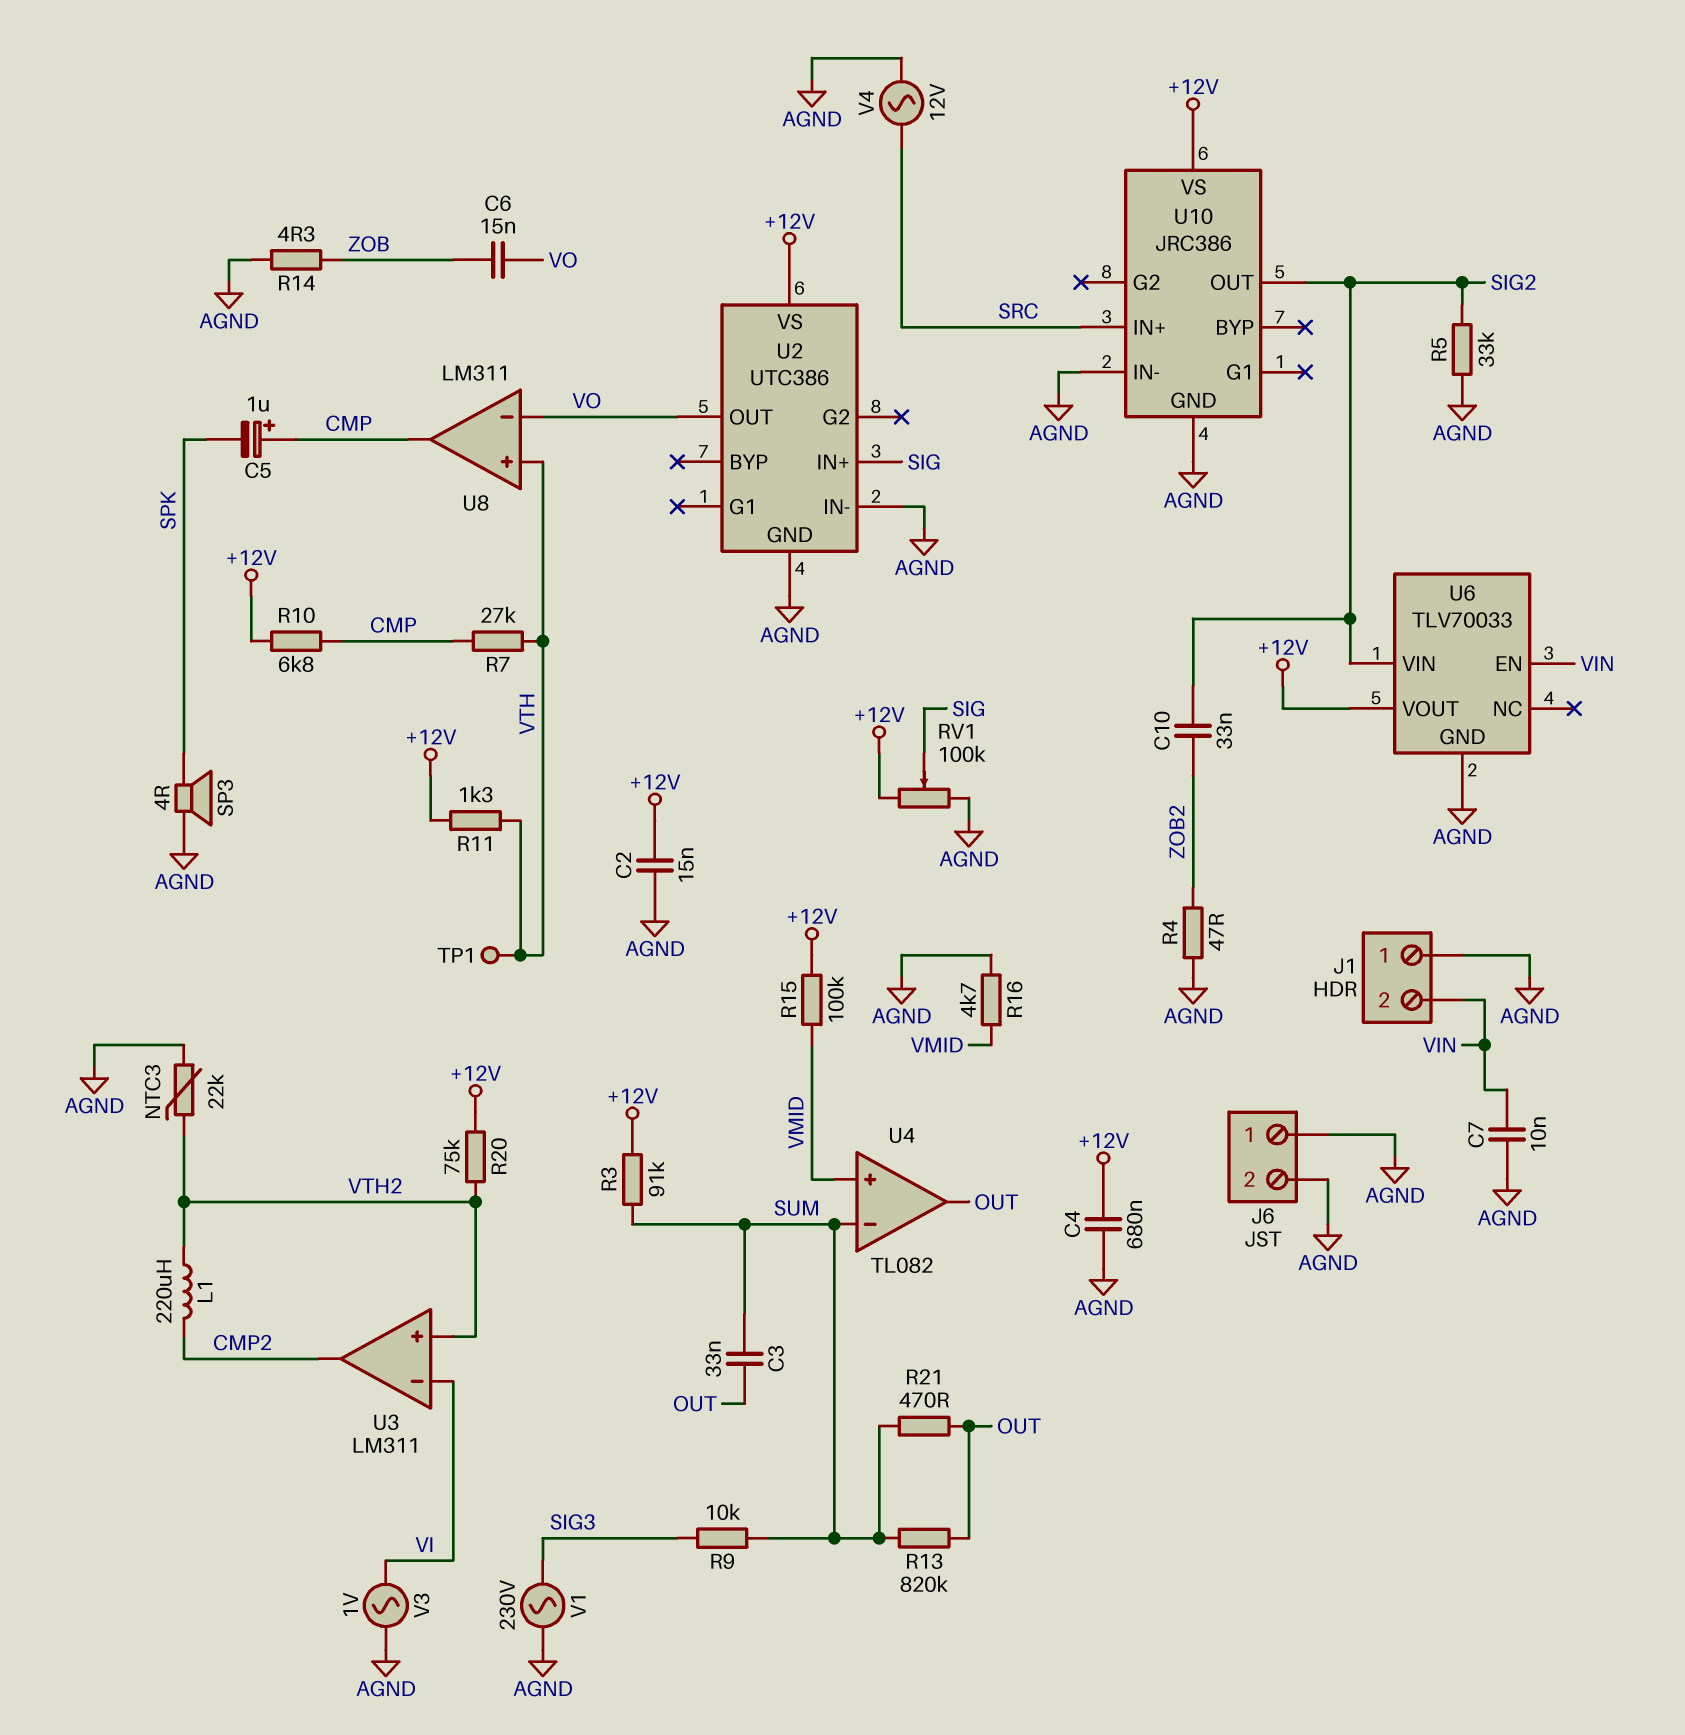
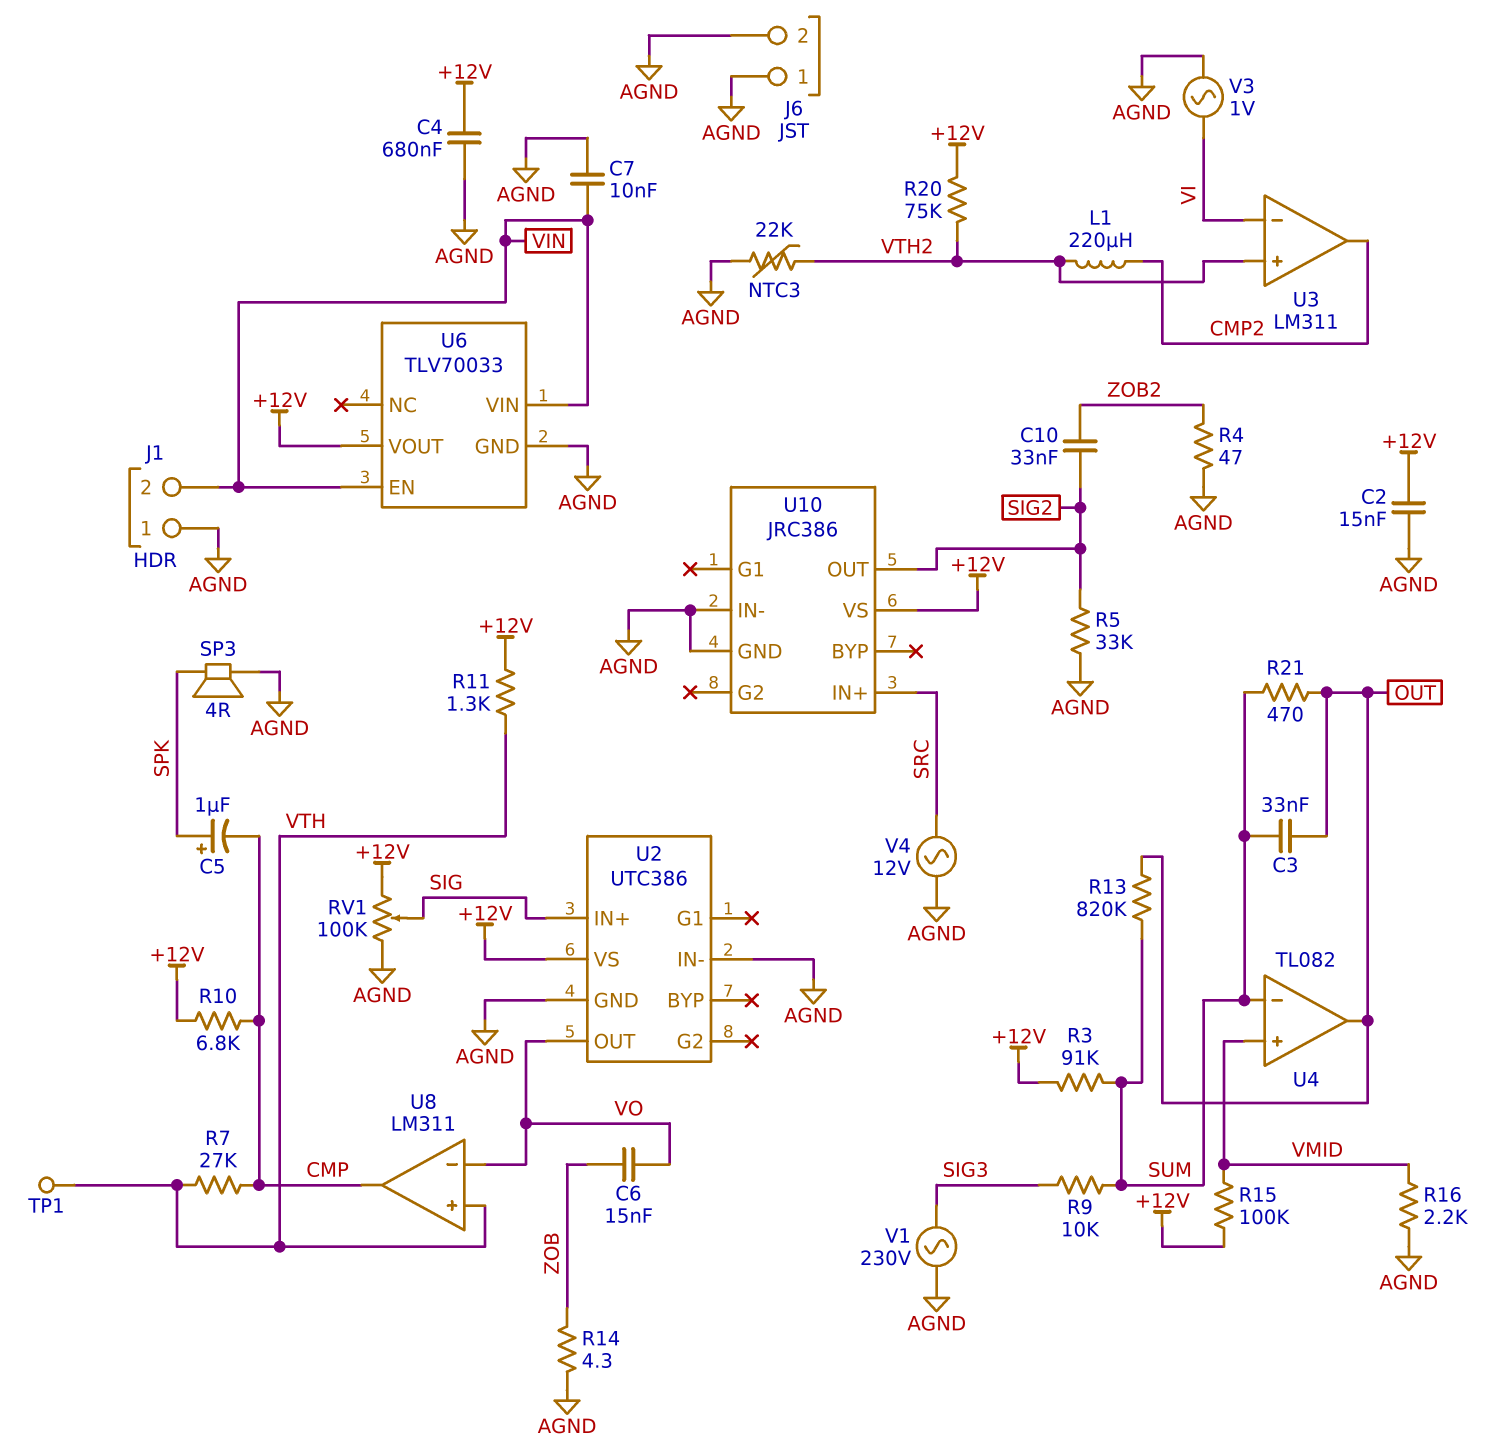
C5: 1uF (plus CMP, minus SPK) -> 1uF (plus SPK, minus CMP)
R16: 4.7k (AGND, VMID) -> 2.2k (AGND, VMID)
U6 pin VIN: SIG2 -> VIN

